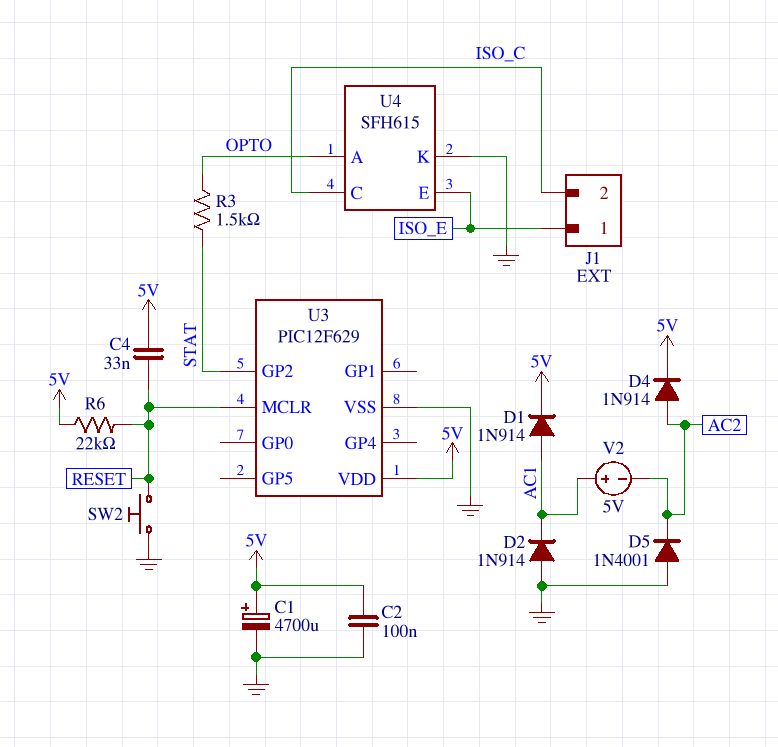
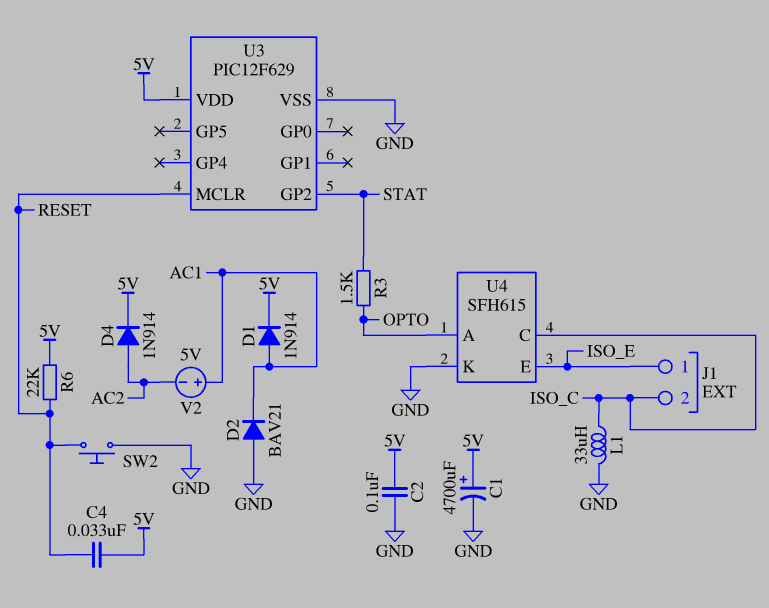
D2: diode 1N914 (A GND, K AC1) -> diode BAV21 (A GND, K AC1)
D5: diode 1N4001 (A GND, K AC2) -> none
L1: none -> 33uH (GND, ISO_C)

